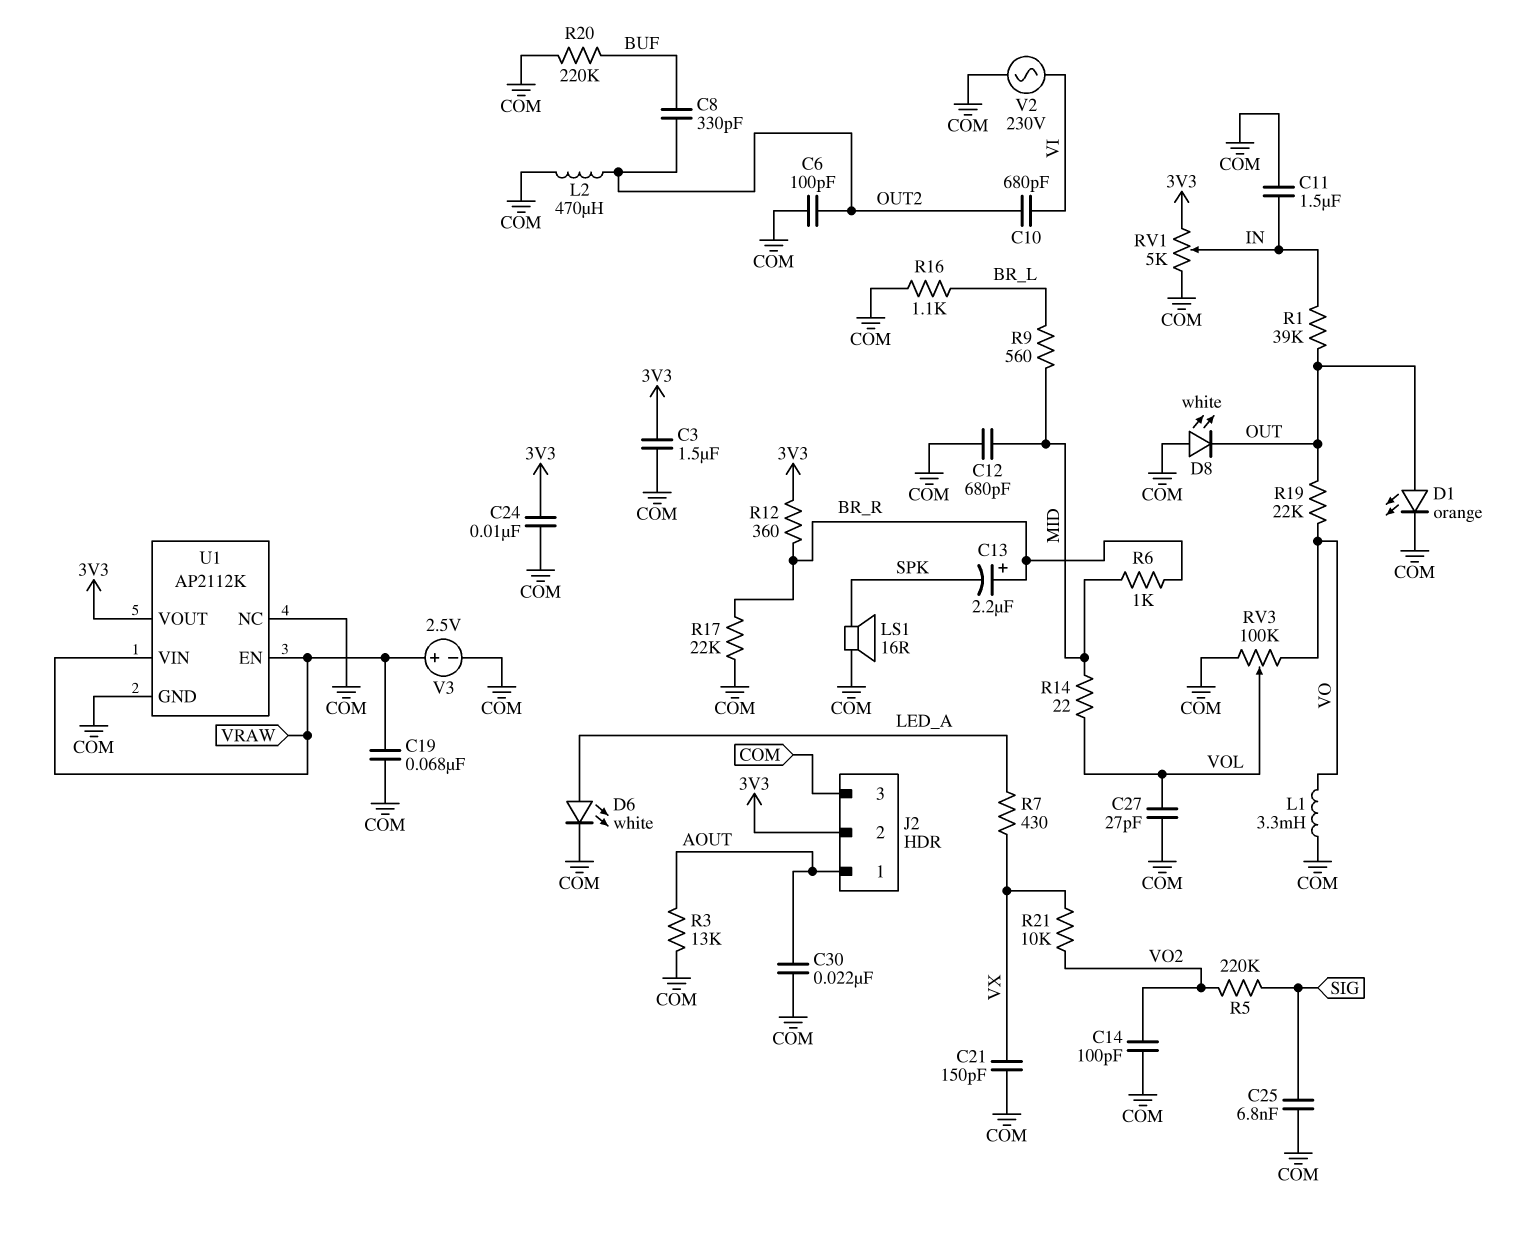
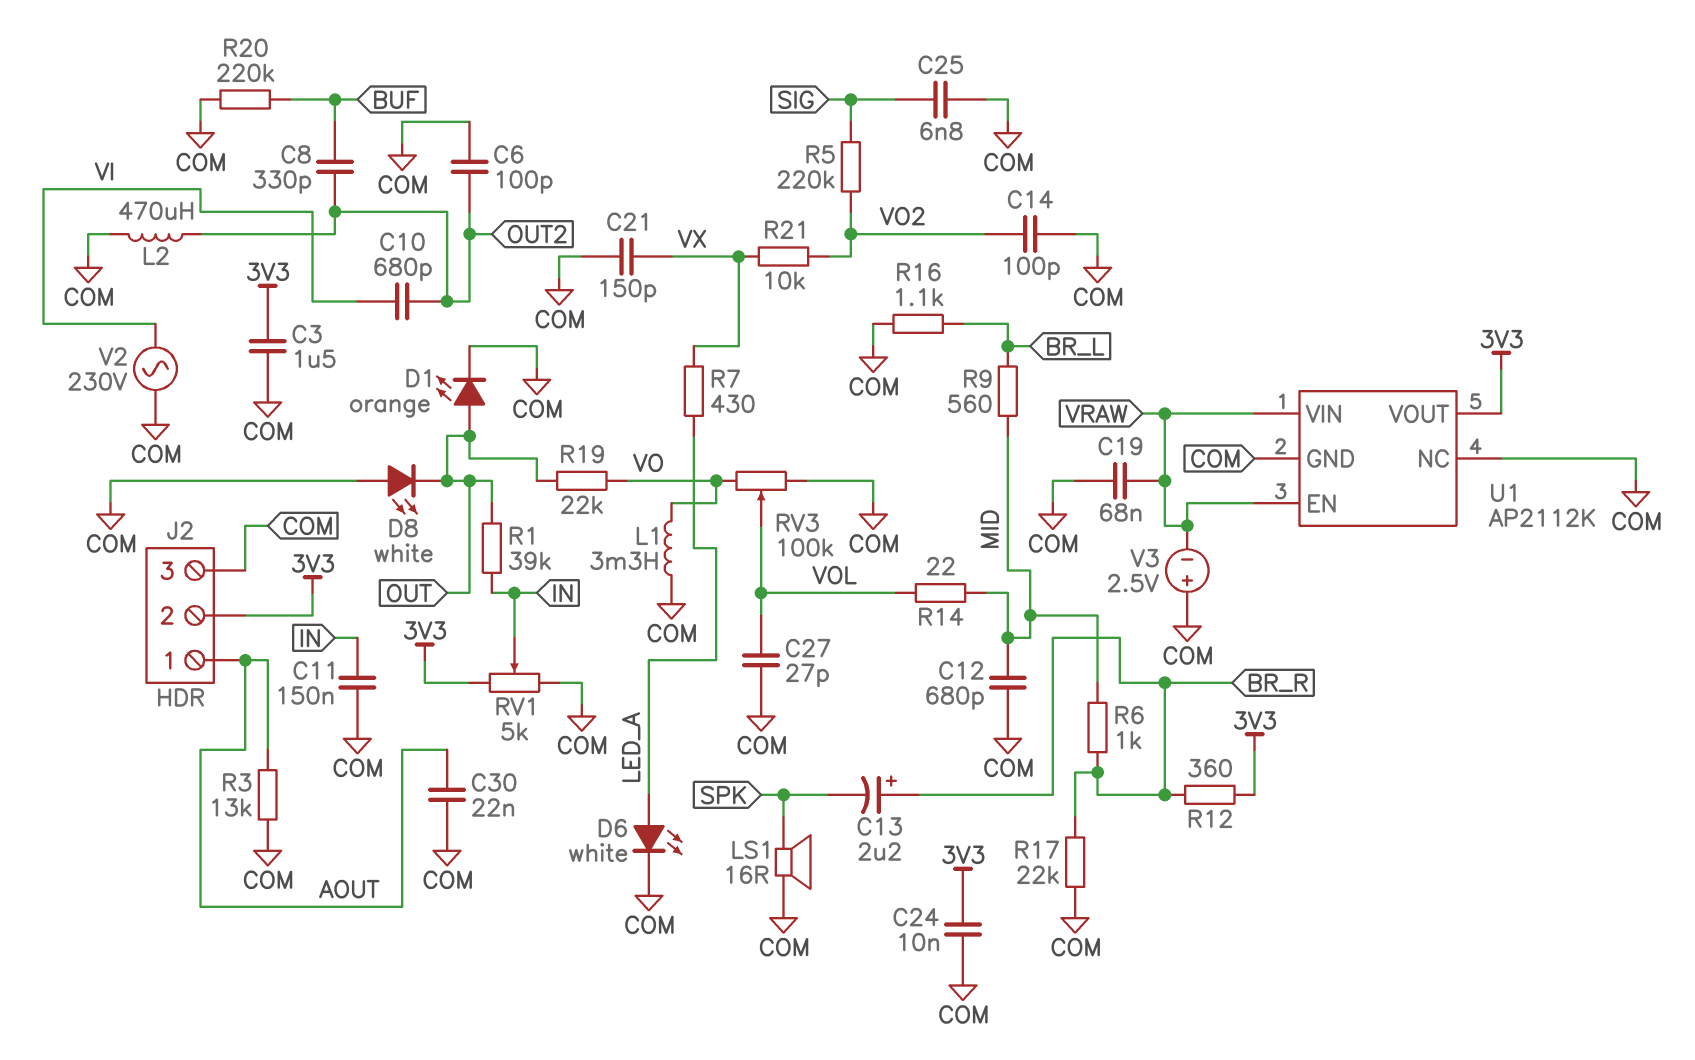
C11: 1.5uF (COM, IN) -> 150nF (COM, IN)
V3: 2.5V (plus VRAW, minus COM) -> 2.5V (plus COM, minus VRAW)

